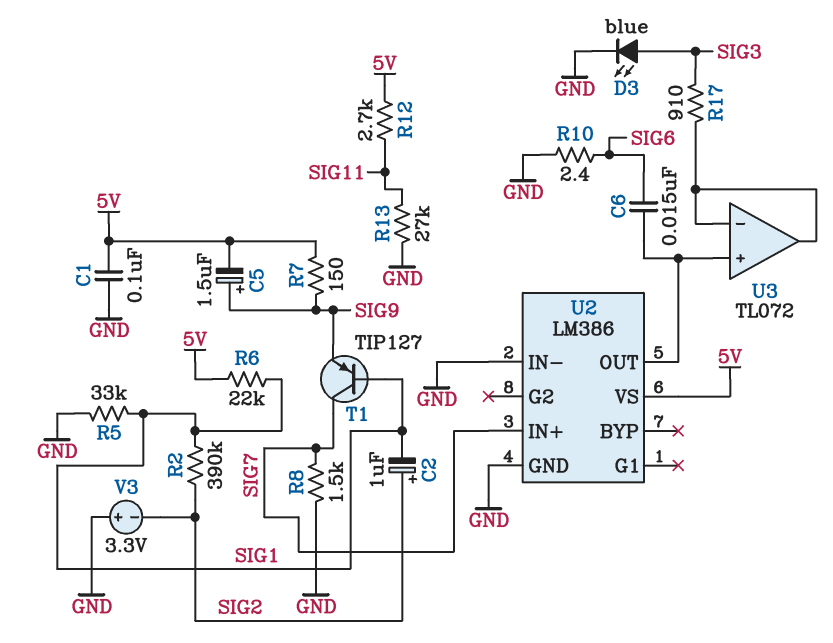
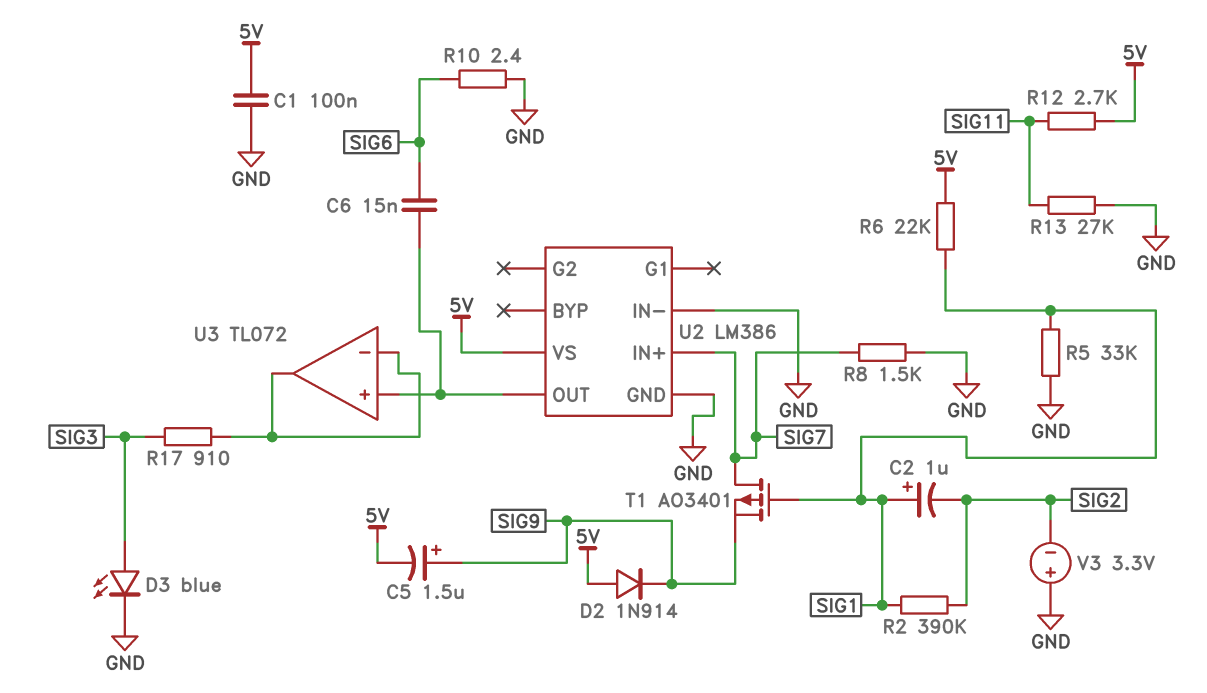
C2: 1uF (plus SIG2, minus SIG1) -> 1uF (plus SIG1, minus SIG2)
D2: none -> diode 1N914 (A 5V, K SIG9)
R7: 150 (5V, SIG9) -> none
T1: PNP TIP127 (B SIG1, C SIG7, E SIG9) -> PMOS AO3401 (G SIG1, D SIG7, S SIG9)

